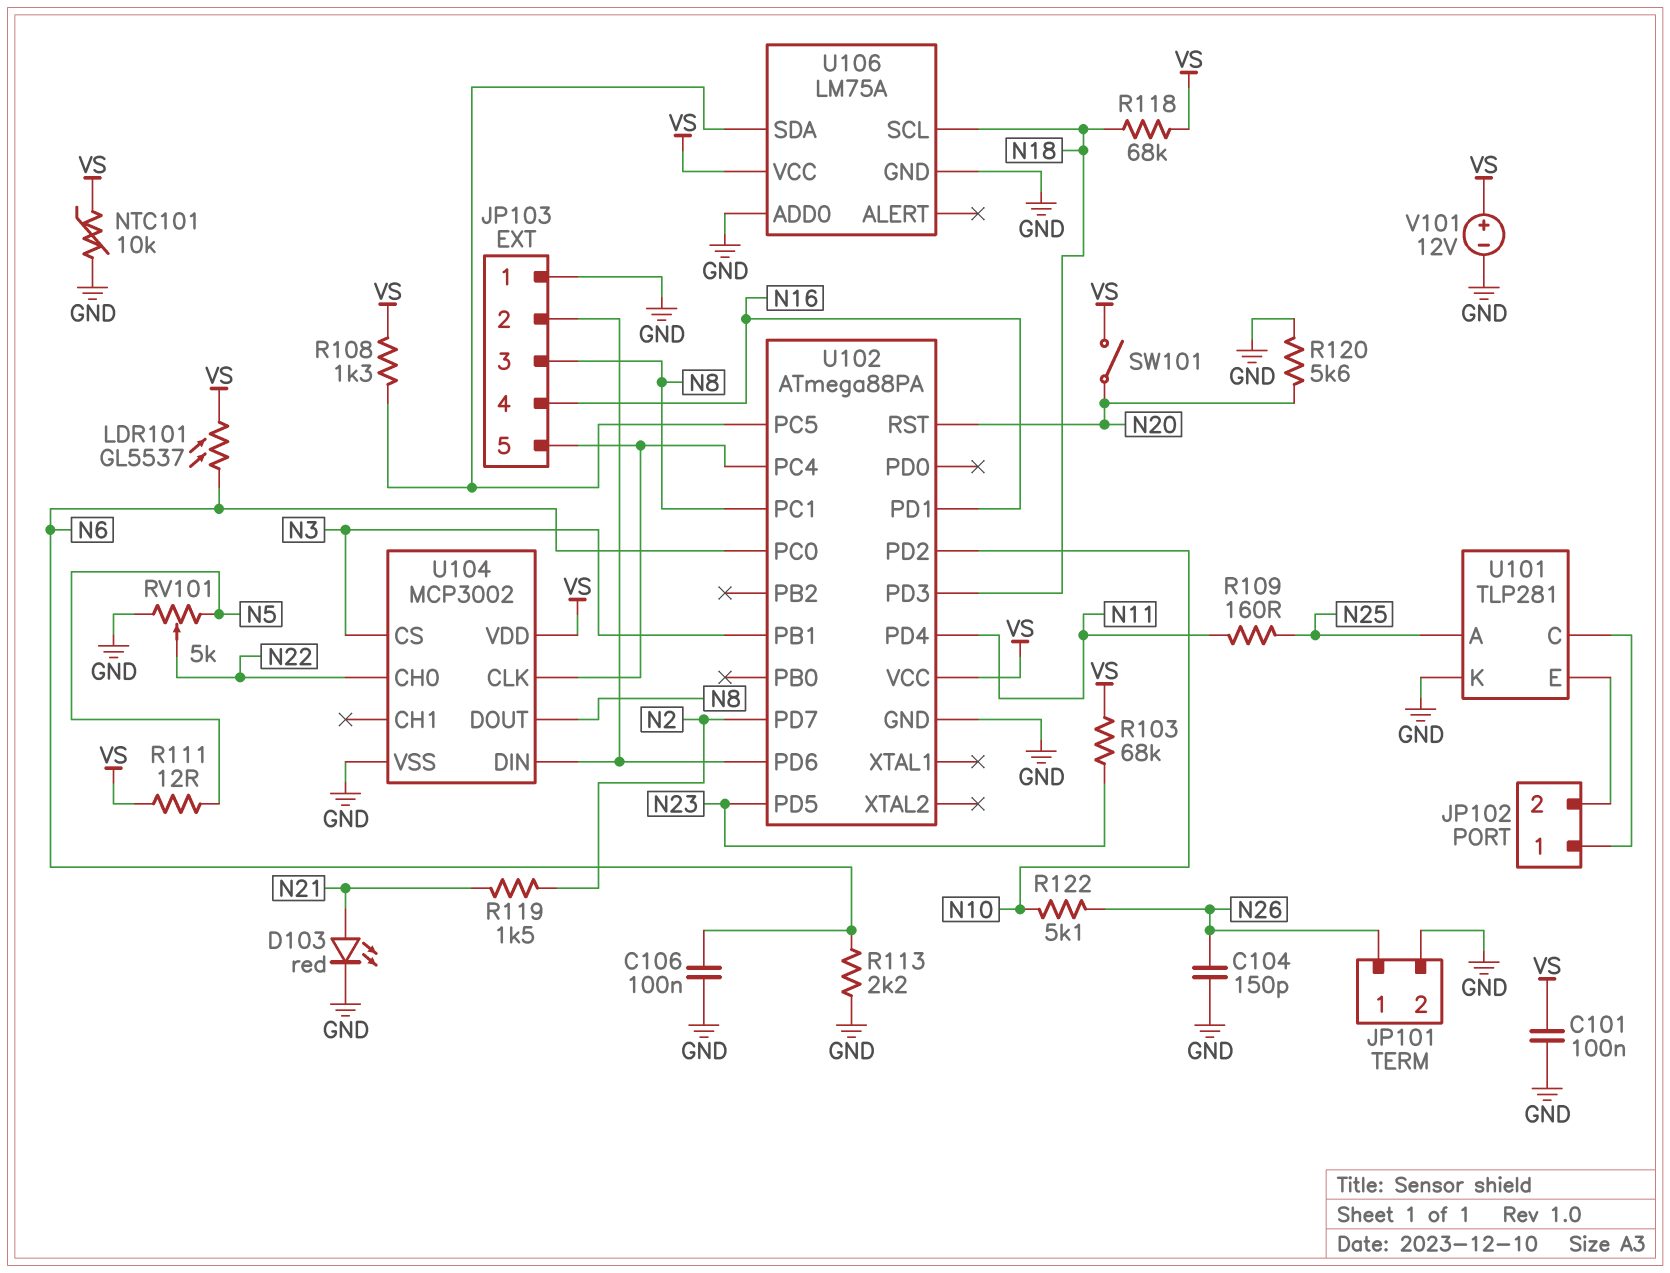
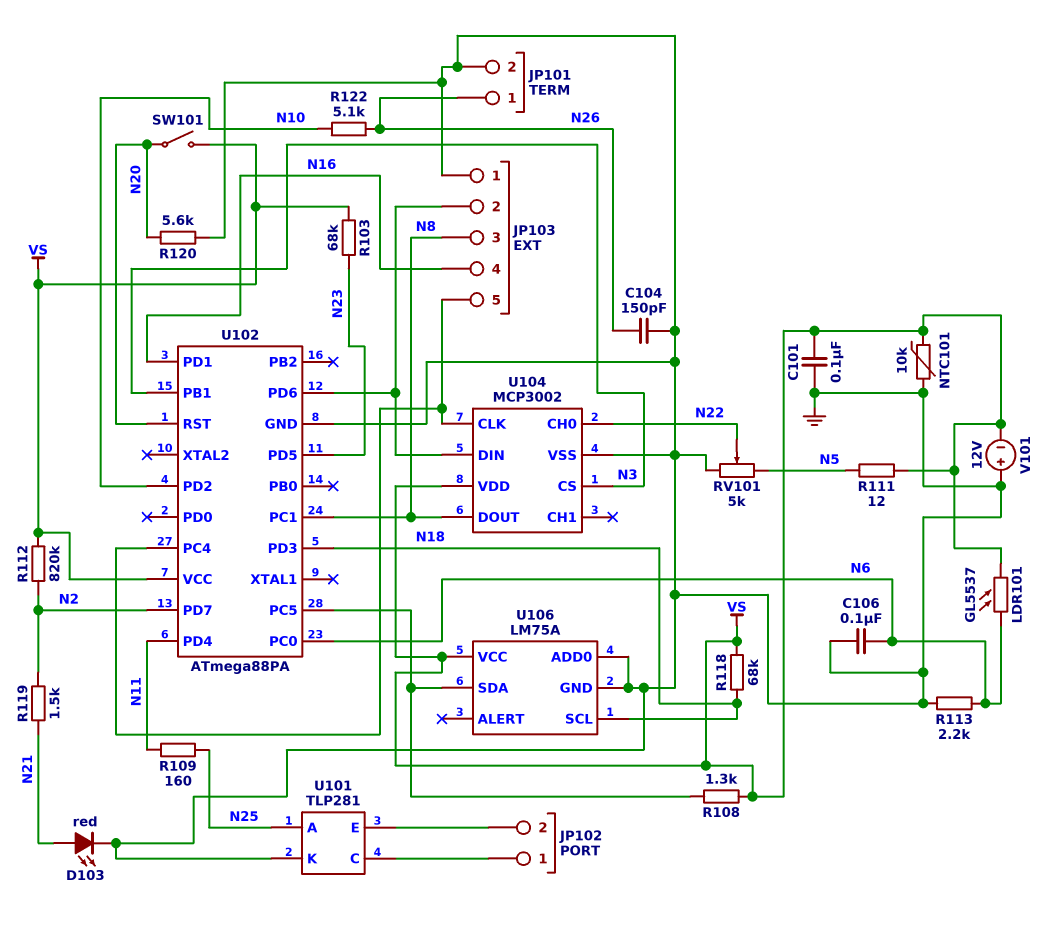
R112: none -> 820k (N2, VS)
V101: 12V (plus VS, minus GND) -> 12V (plus GND, minus VS)

